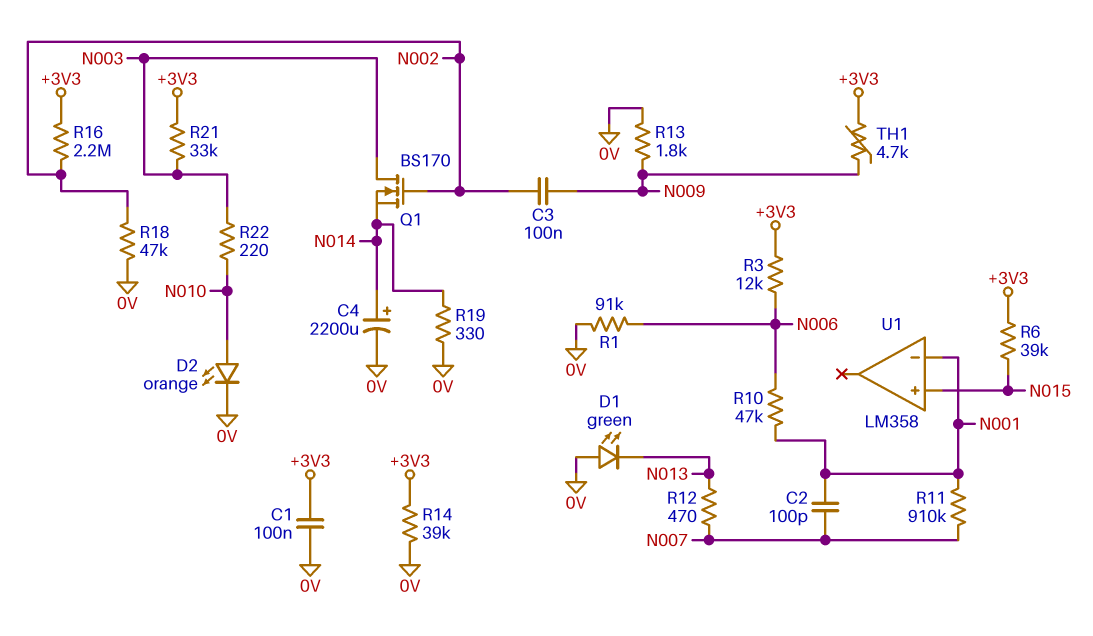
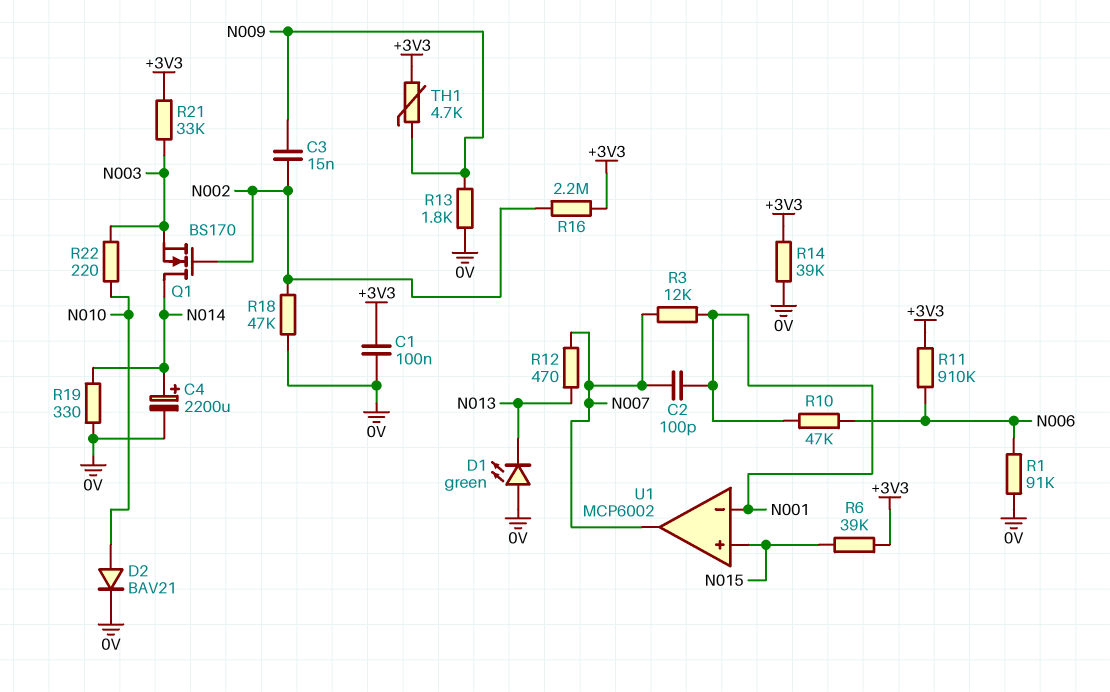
C3: 100nF (N002, N009) -> 15nF (N002, N009)
D2: LED orange (A N010, K 0V) -> diode BAV21 (A N010, K 0V)
Q1: NMOS BS170 (G N002, D N003, S N014) -> NMOS BS170 (G N002, D N014, S N003)
R3: 12k (+3V3, N006) -> 12k (N001, N007)
R11: 910k (N001, N007) -> 910k (+3V3, N006)
U1: LM358 -> MCP6002
U1 pin out: none -> N007

